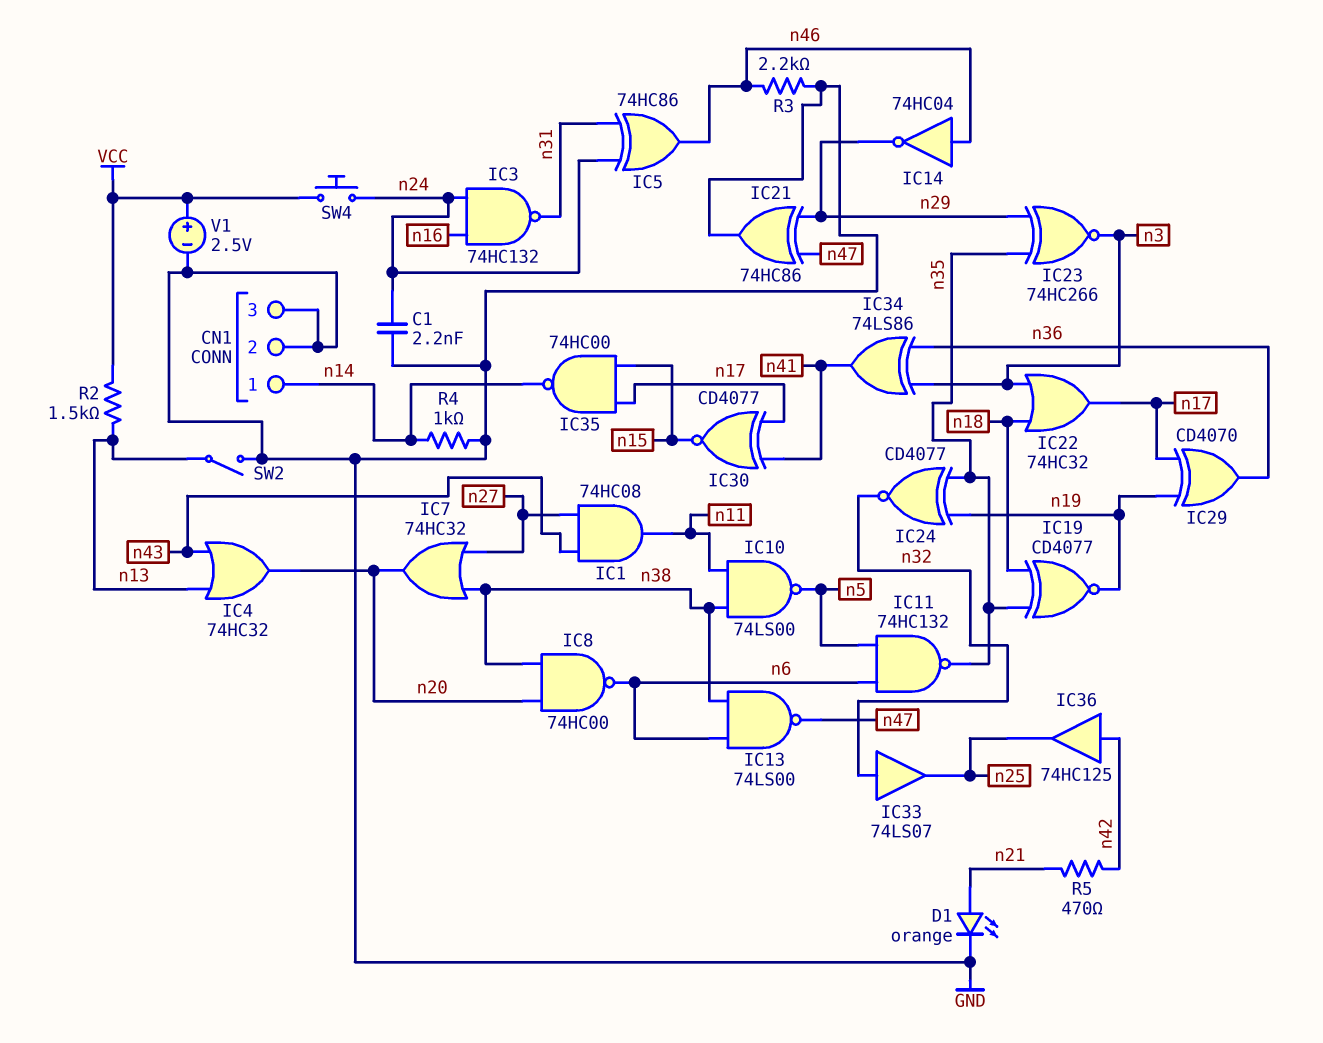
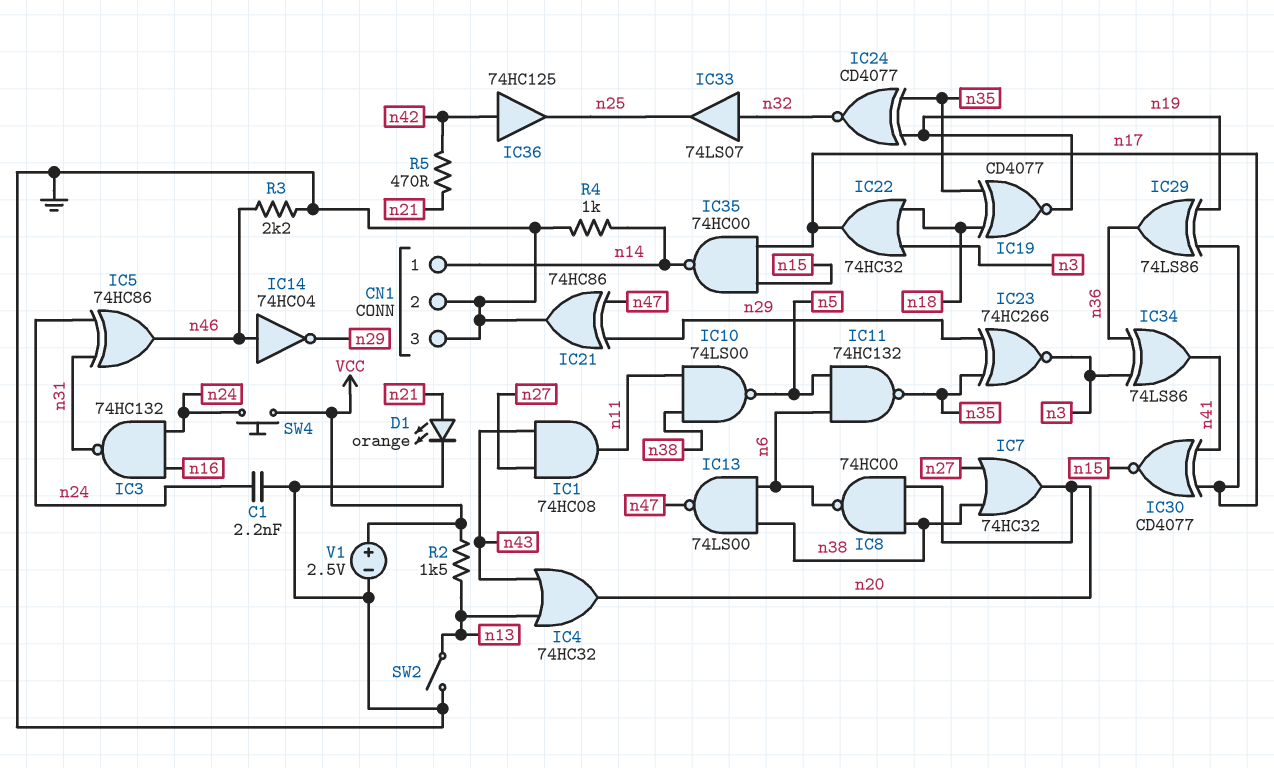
IC29: XOR CD4070 (in n17, in n19, out n36) -> XOR 74LS86 (in n17, in n19, out n36)

